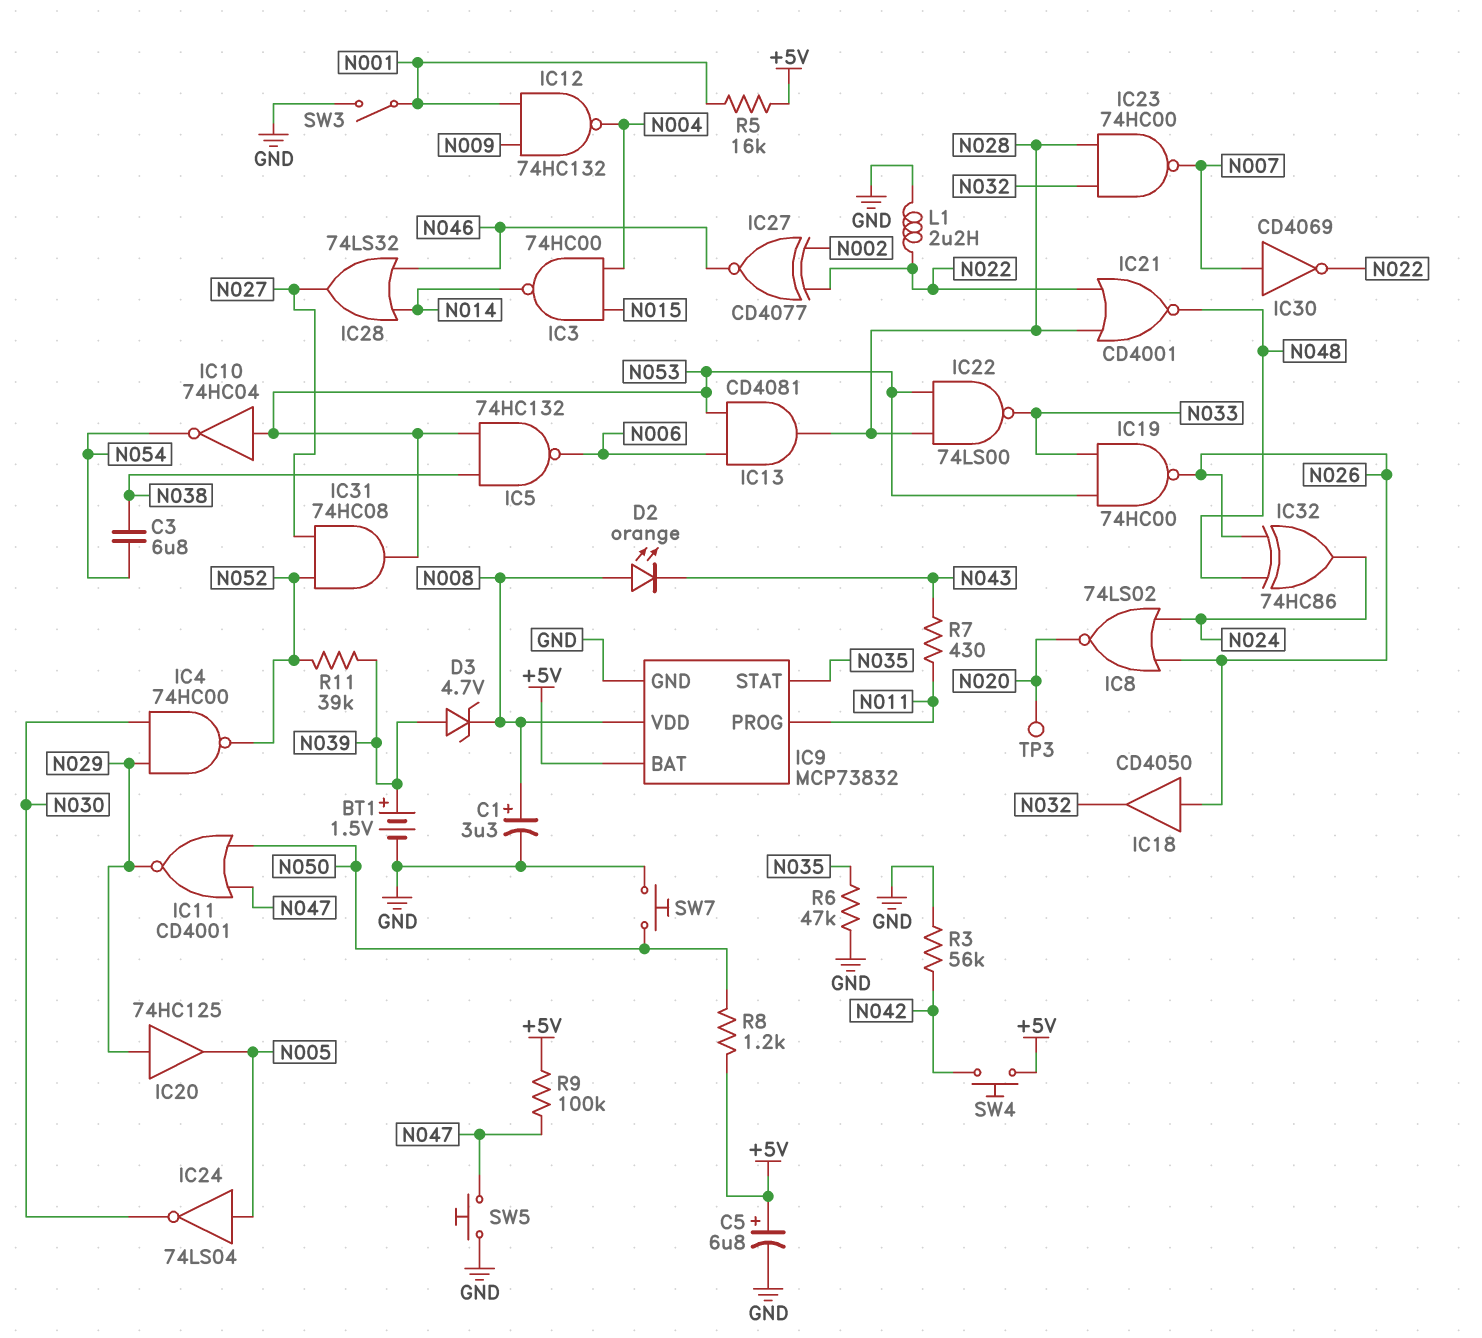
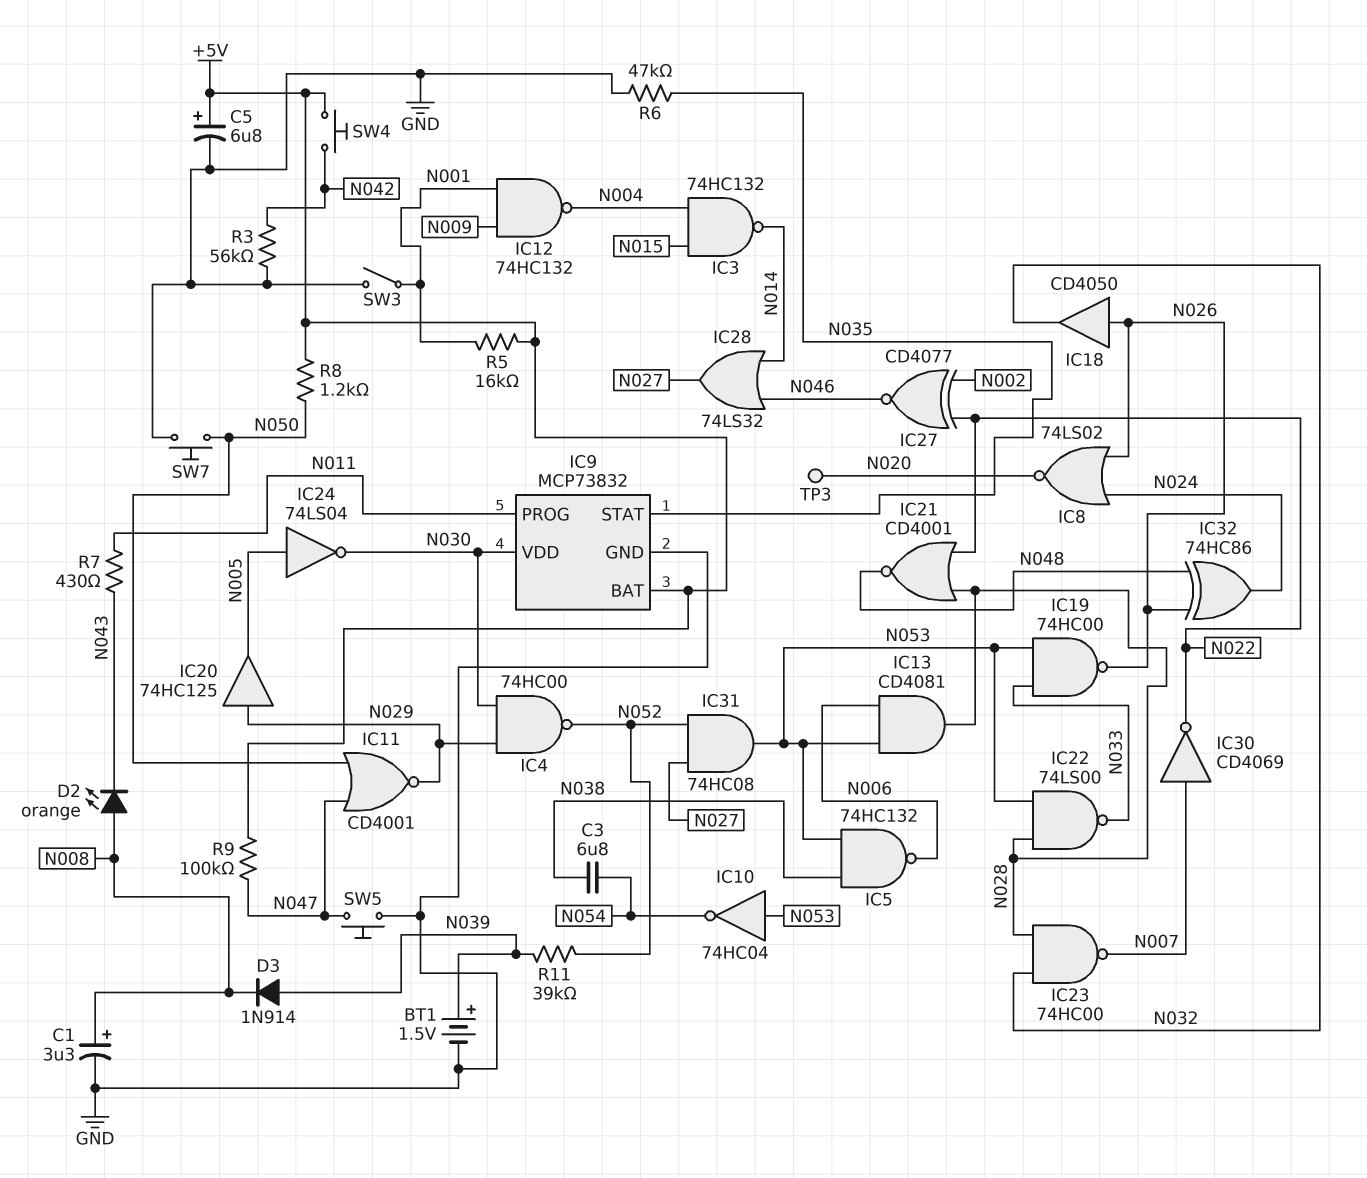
D3: zener 4.7V (A N039, K N008) -> diode 1N914 (A N039, K N008)
IC3: NAND 74HC00 (in N004, in N015, out N014) -> NAND 74HC132 (in N004, in N015, out N014)
IC9 pin VDD: N008 -> N030
L1: 2.2uH (GND, N022) -> none

